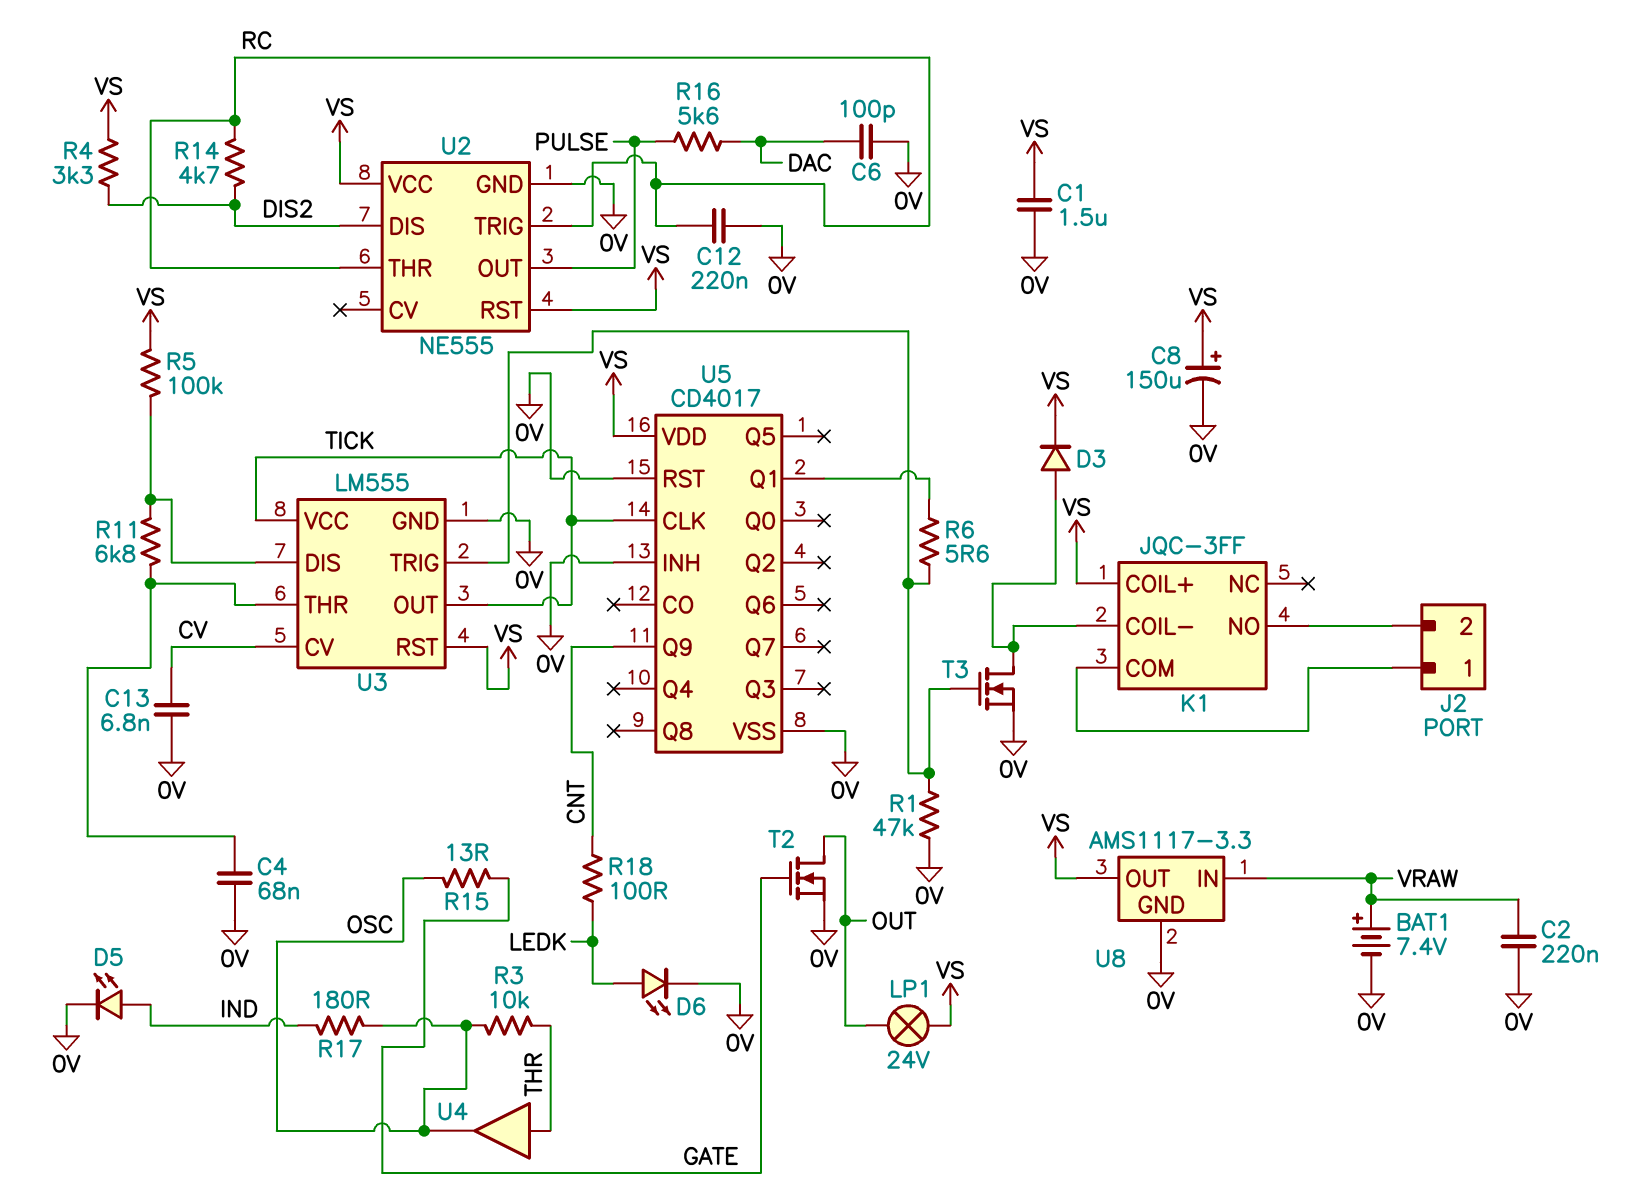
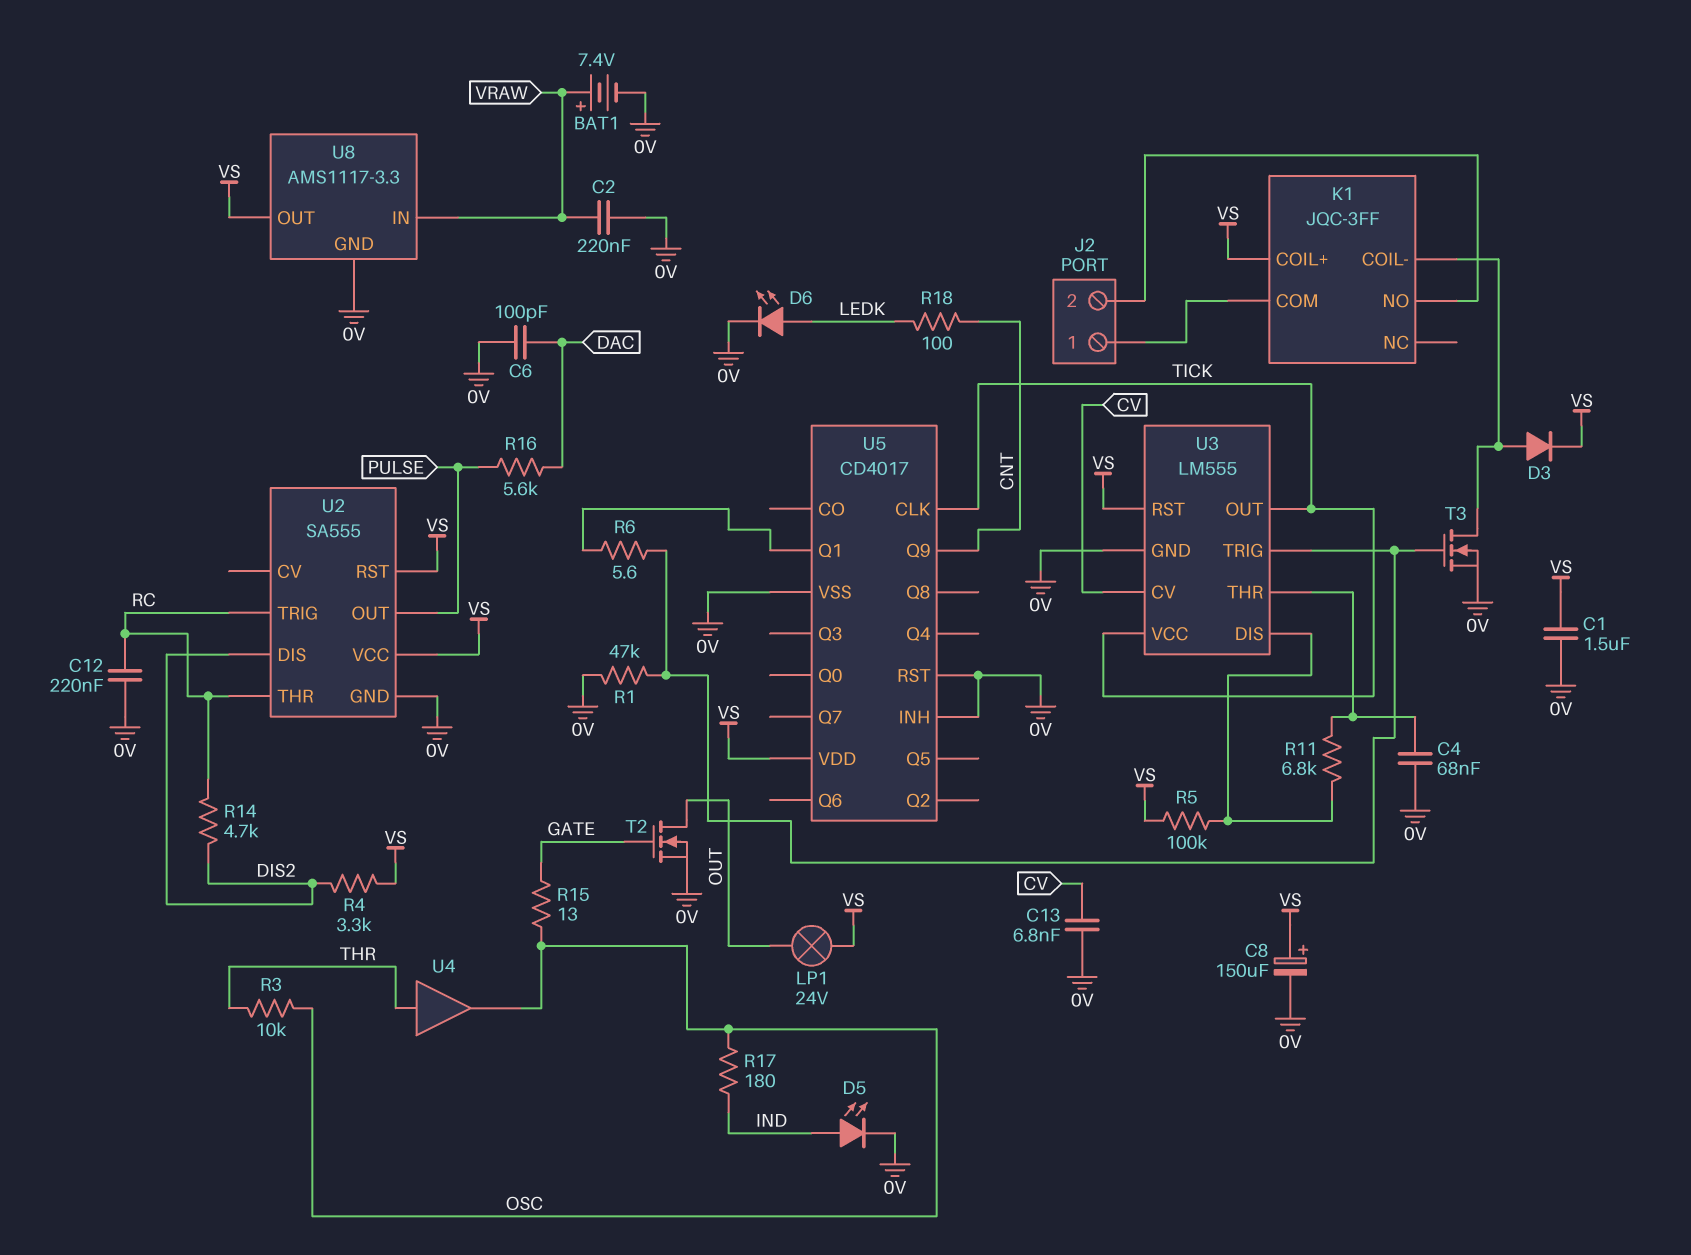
U2: NE555 -> SA555

